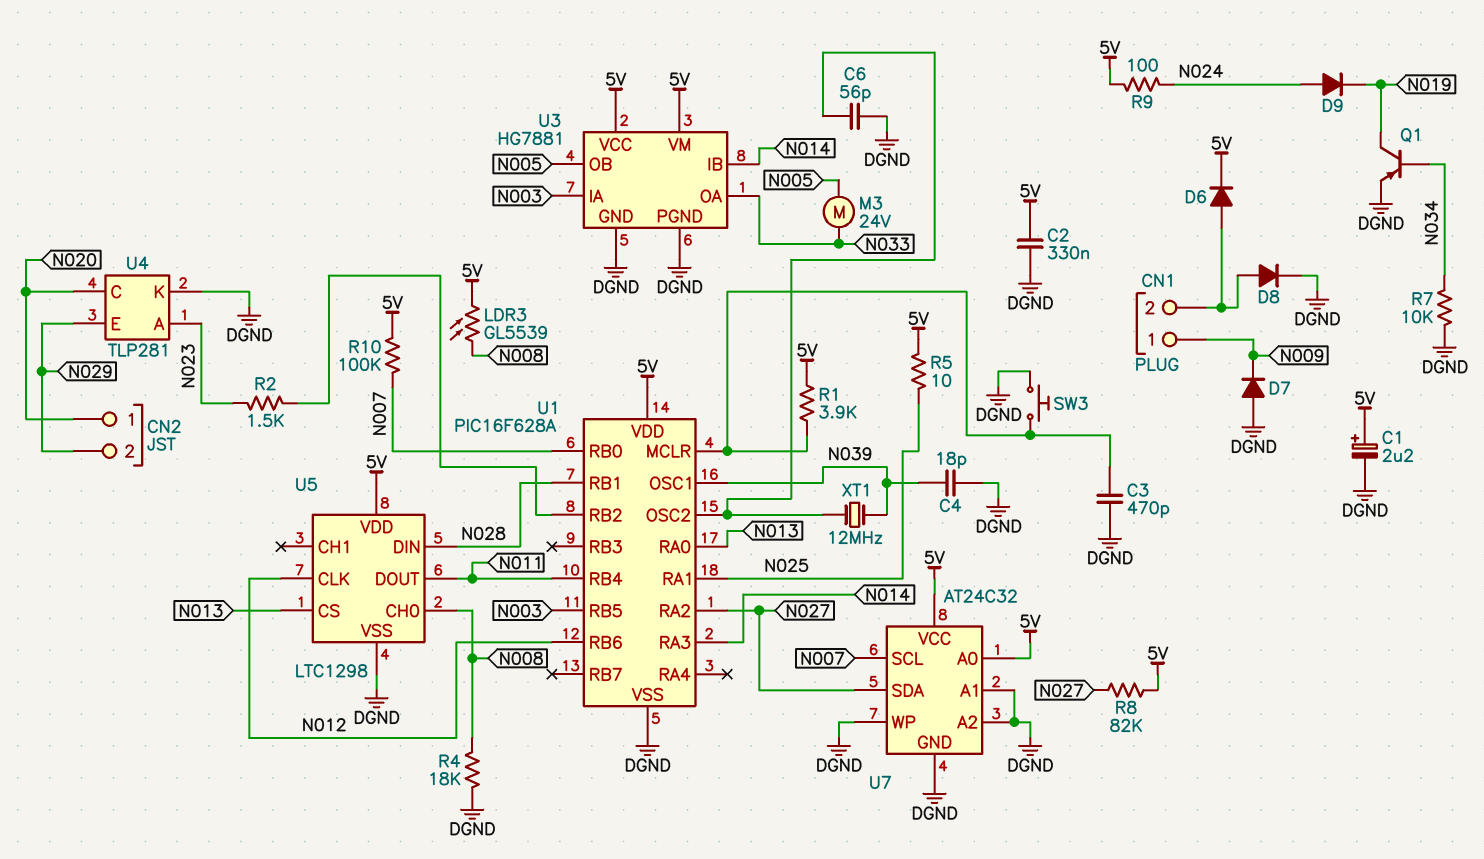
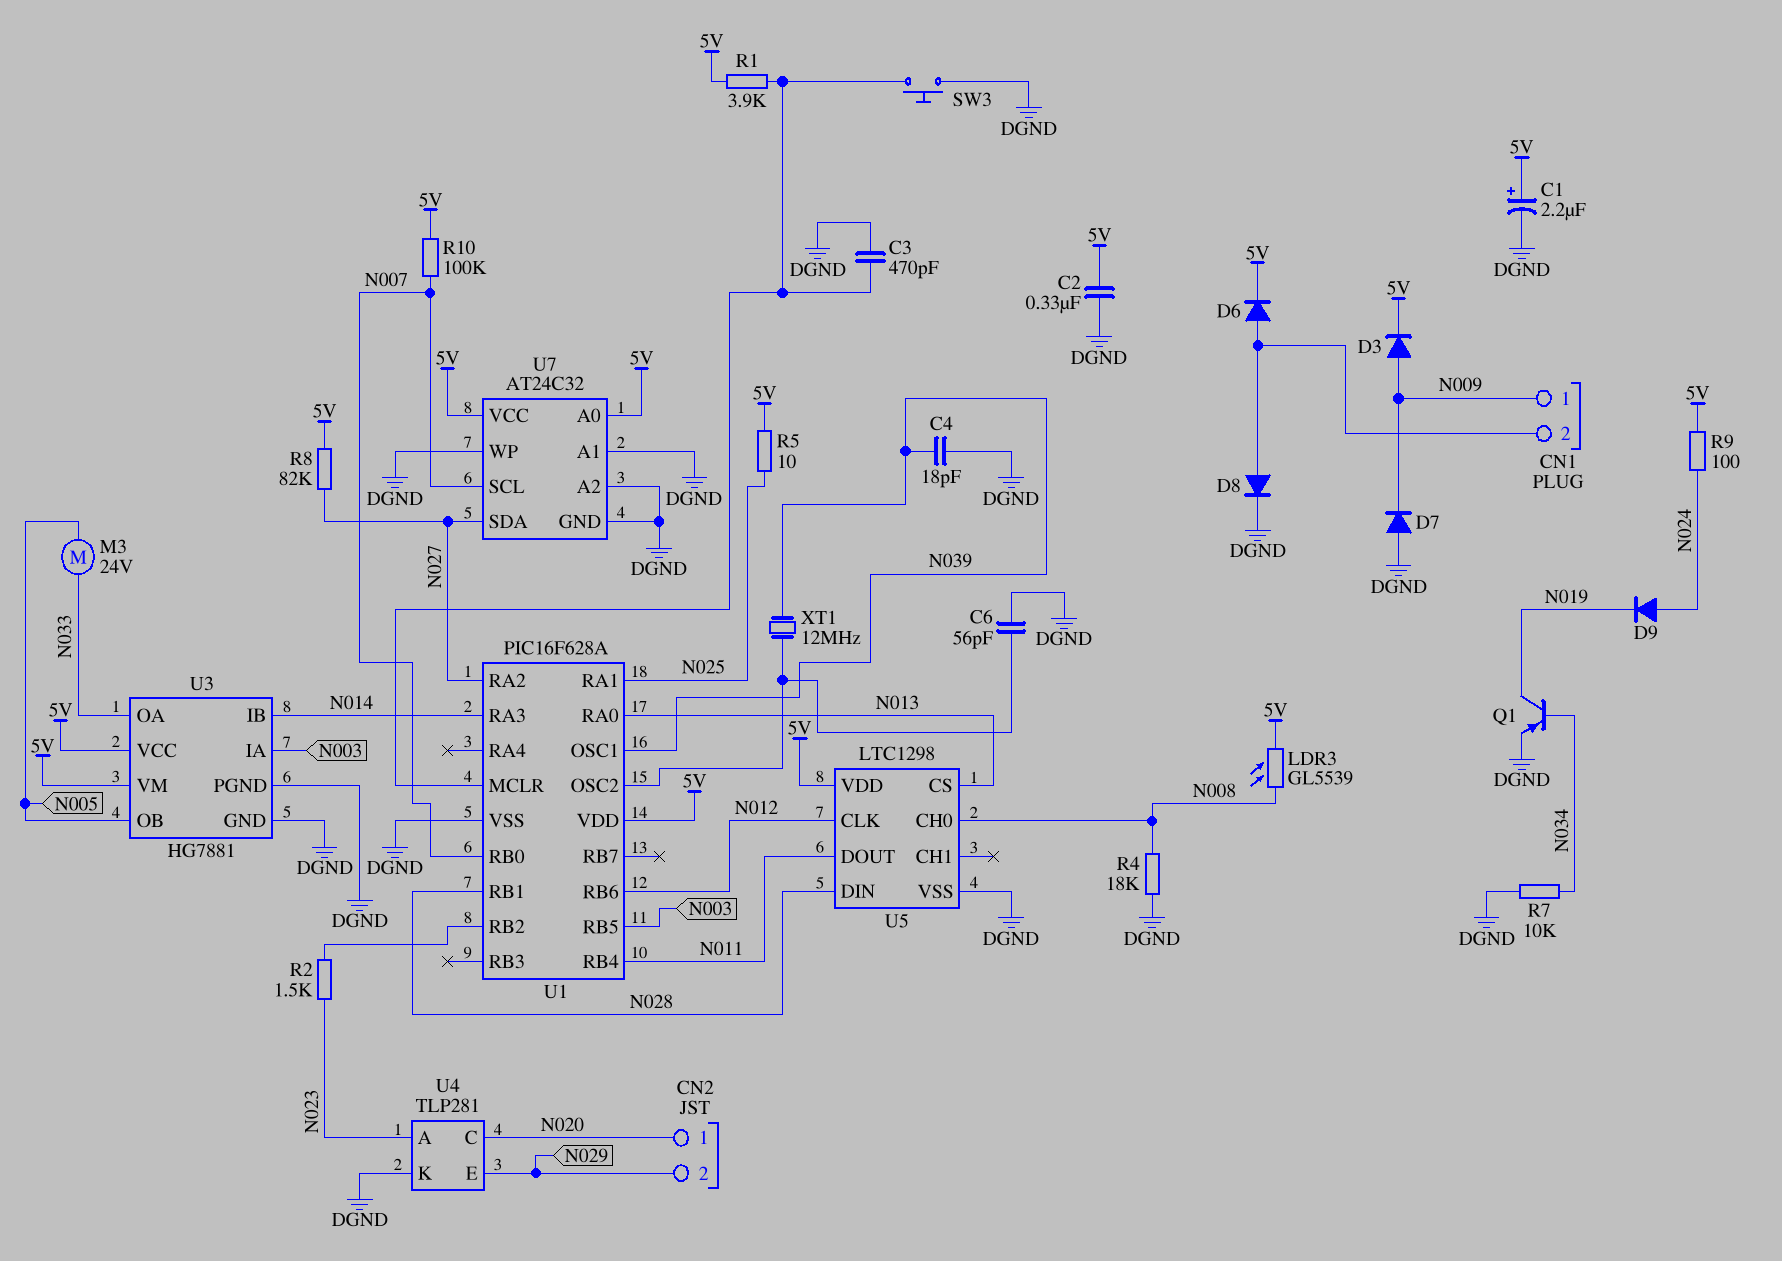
D3: none -> diode (A N009, K 5V)

